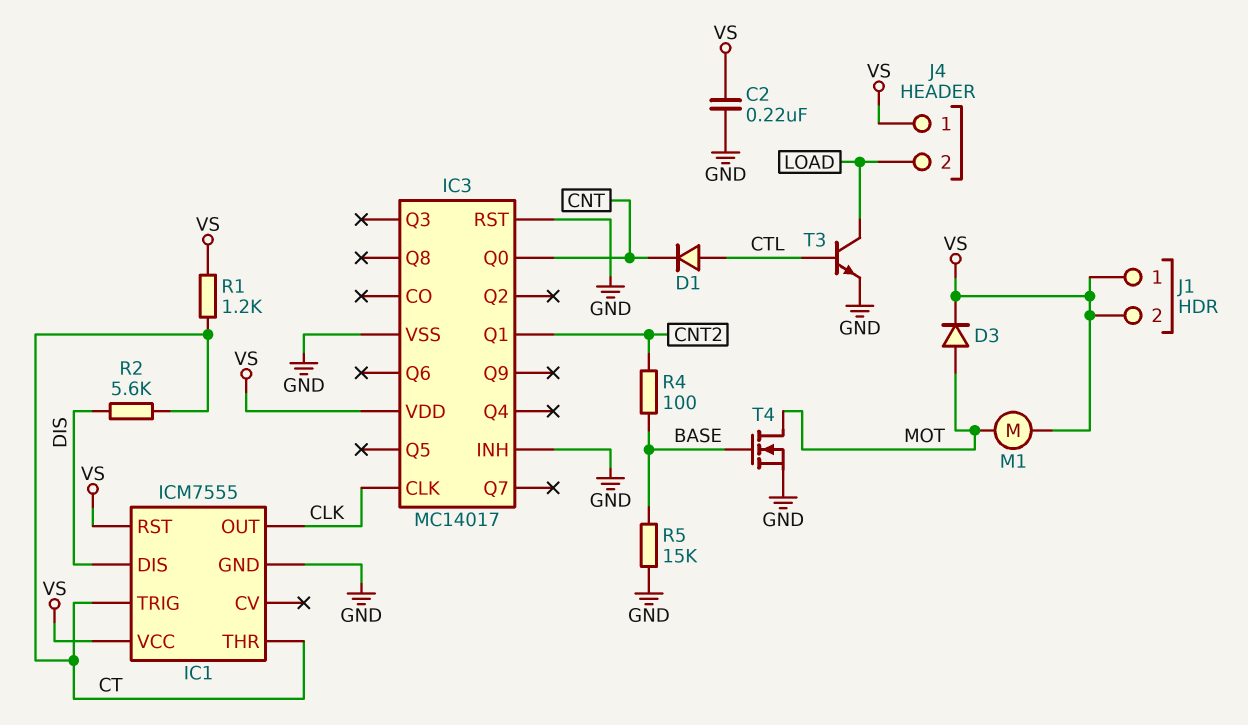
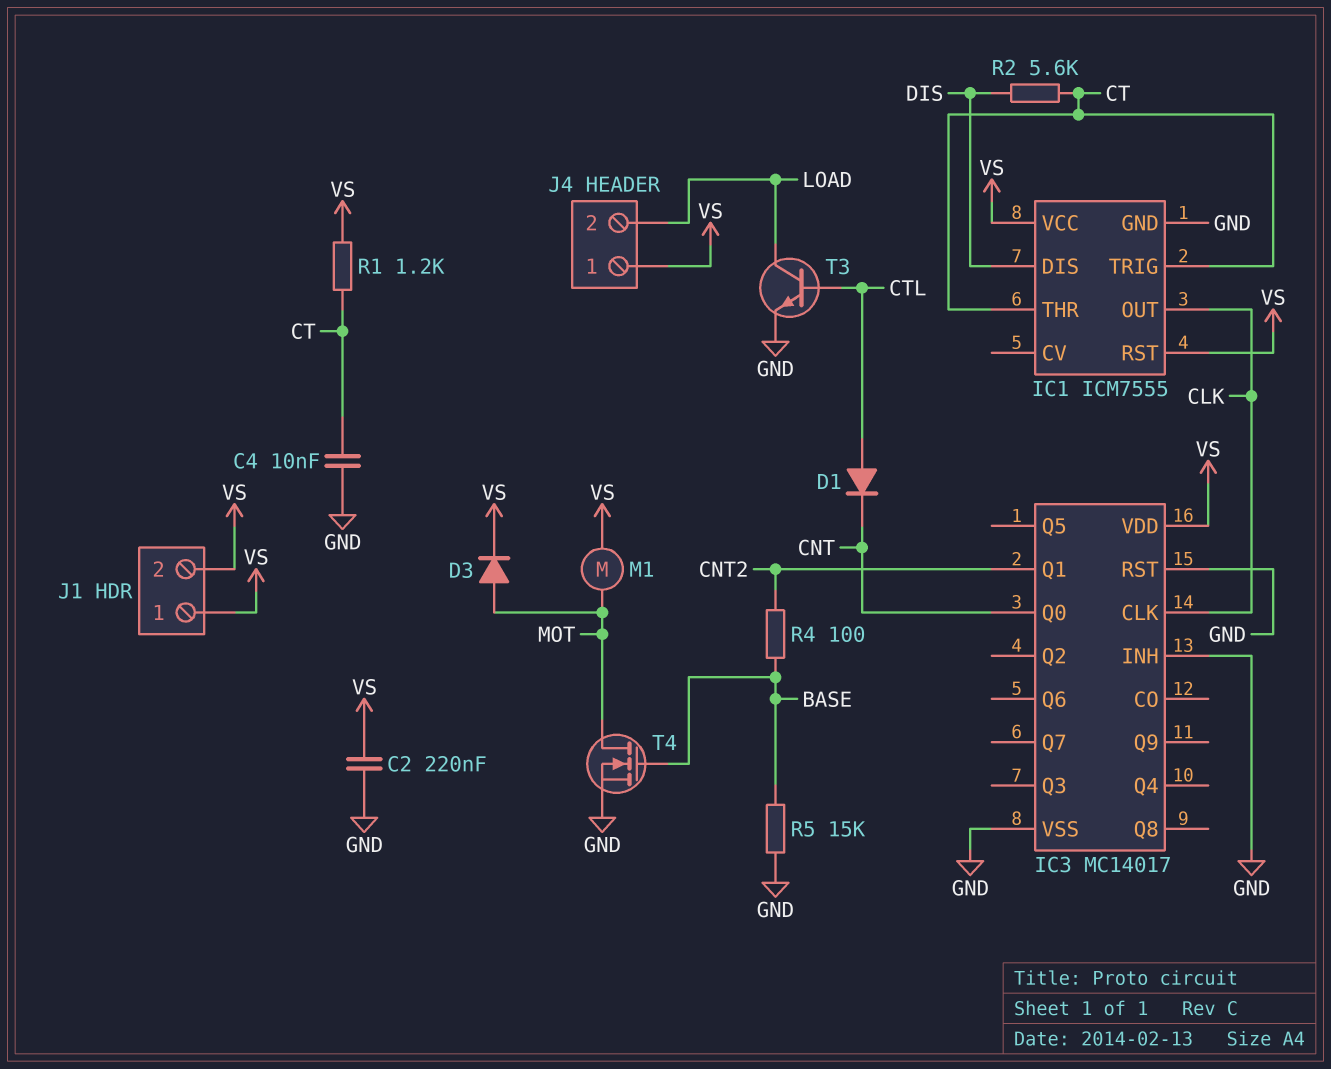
C4: none -> 10nF (CT, GND)

